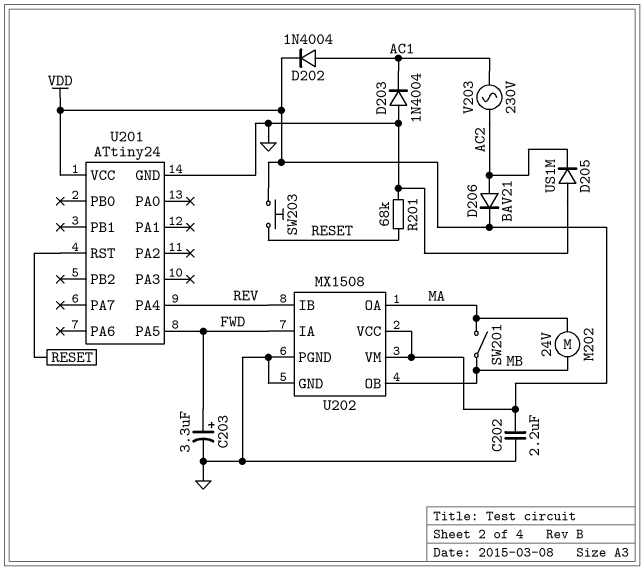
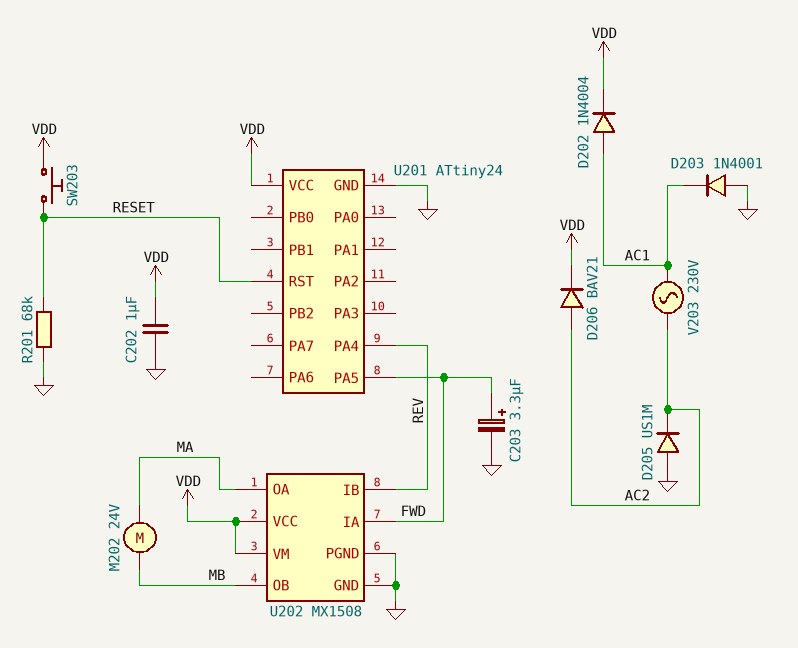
C202: 2.2uF (GND, VDD) -> 1uF (GND, VDD)
D203: diode 1N4004 (A GND, K AC1) -> diode 1N4001 (A GND, K AC1)
SW201: switch (MA, MB) -> none

